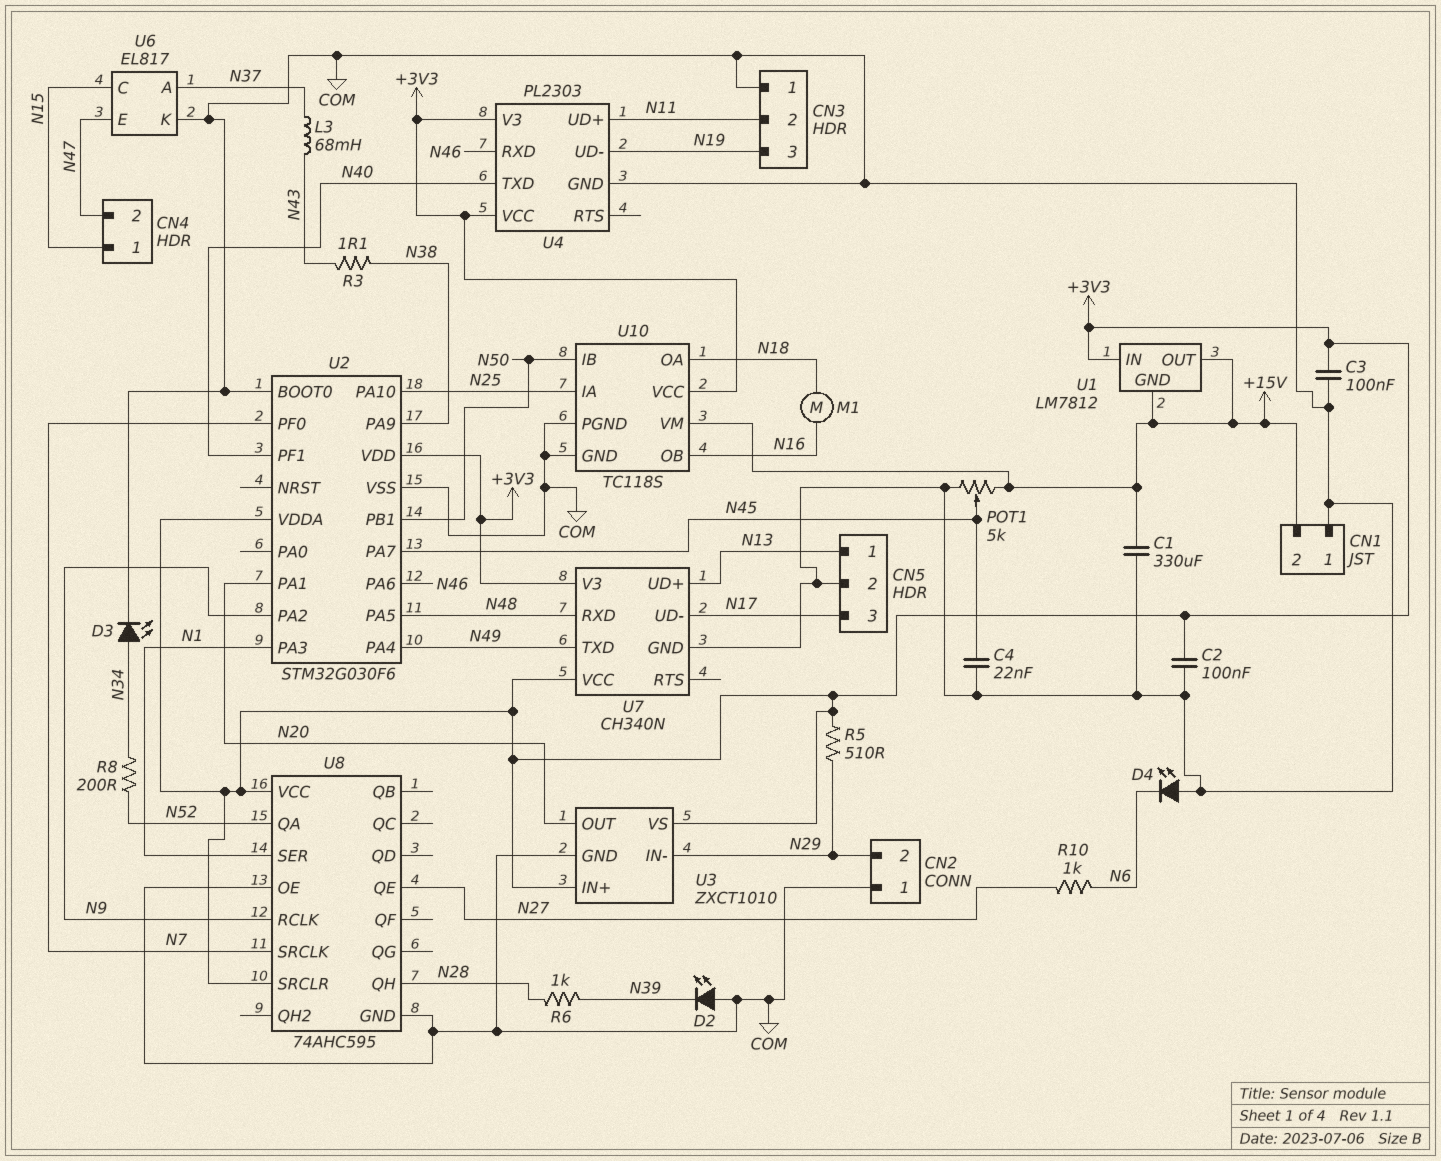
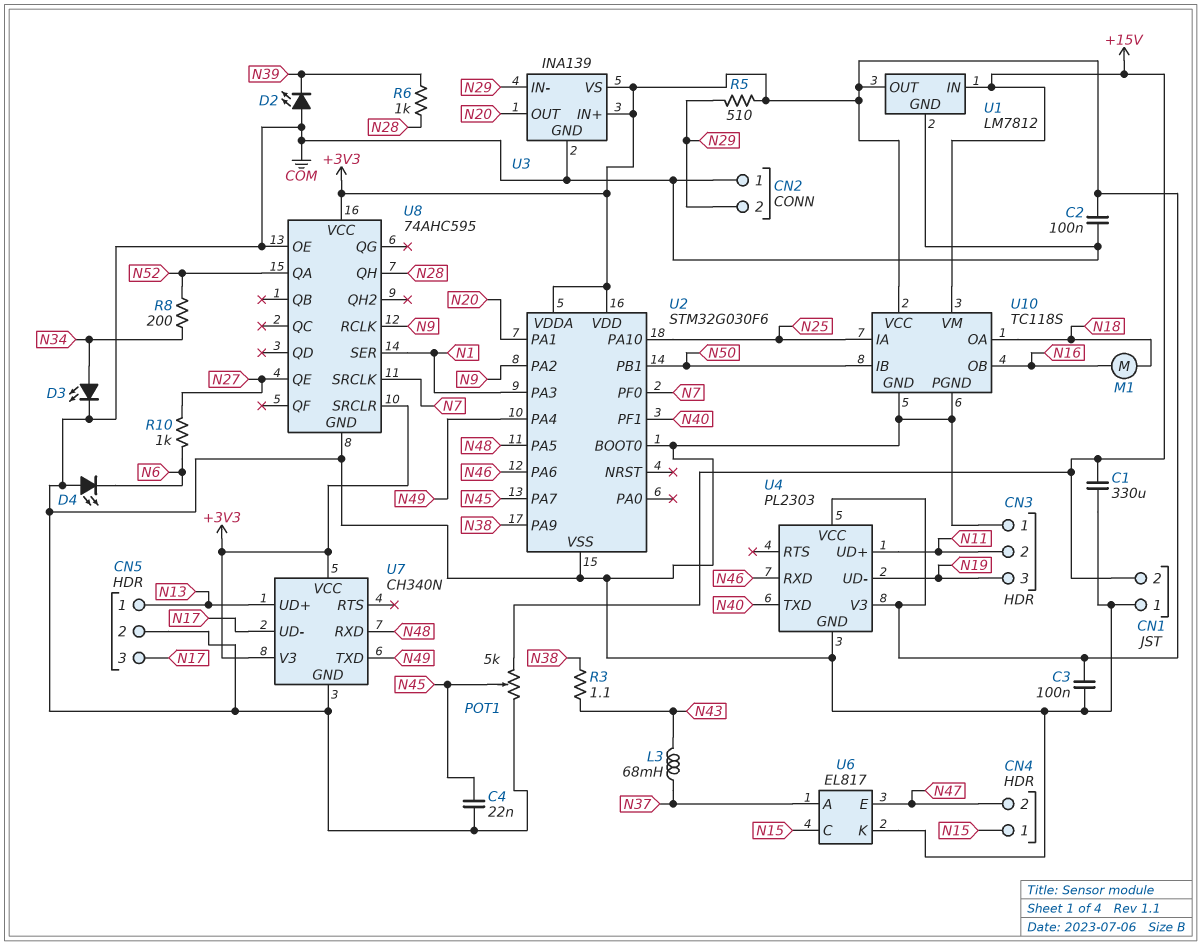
U1 pin GND: +15V -> COM
U1 pin IN: +3V3 -> +15V
U1 pin OUT: +15V -> +3V3
U3: ZXCT1010 -> INA139

